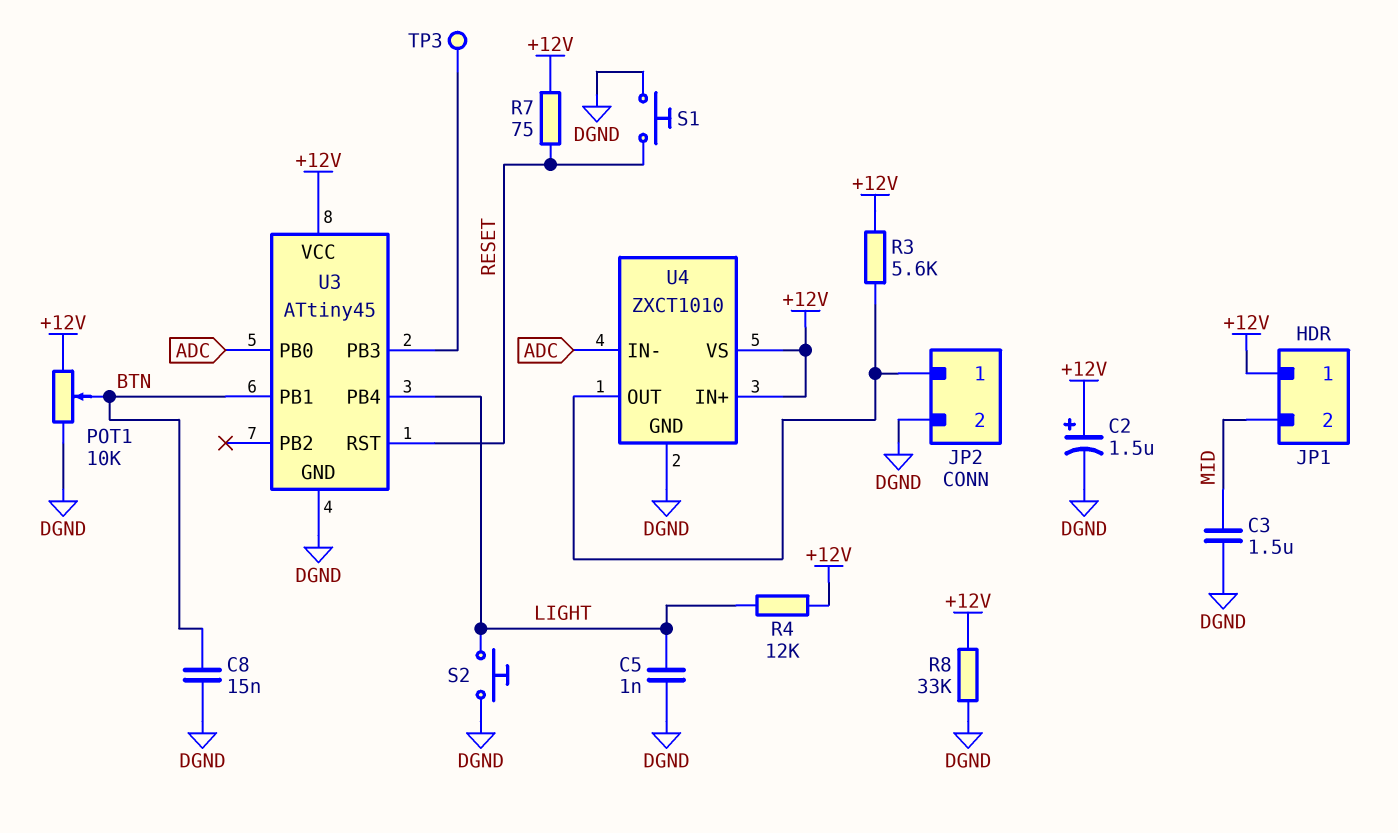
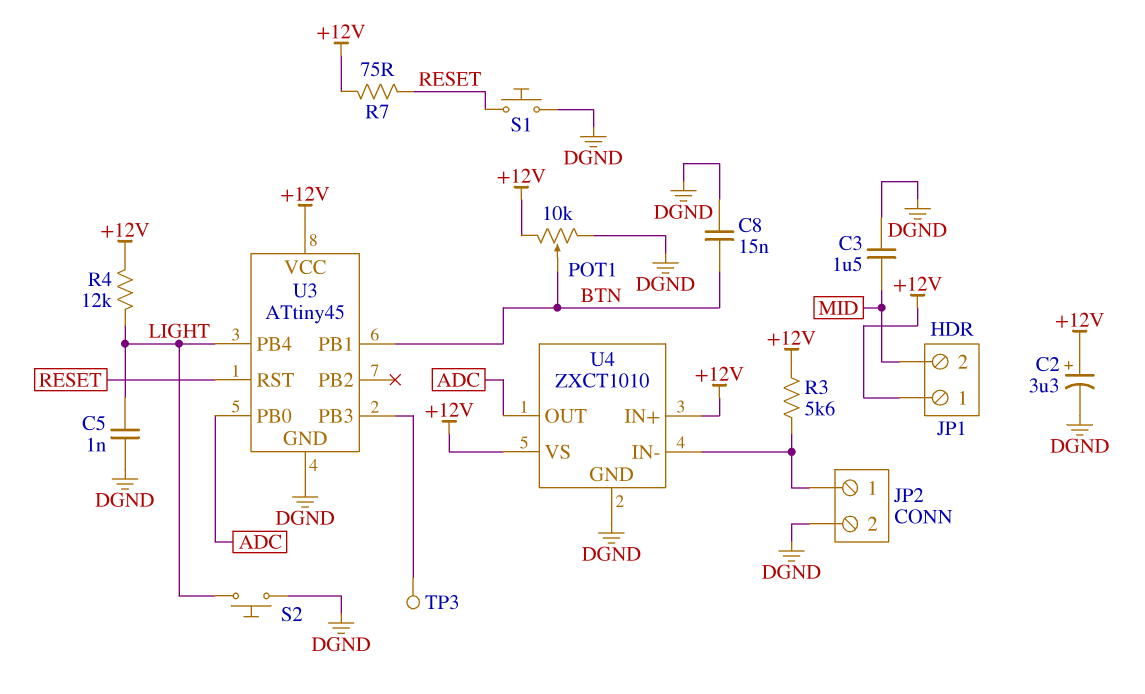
C2: 1.5uF (plus +12V, minus DGND) -> 3.3uF (plus +12V, minus DGND)
R8: 33k (+12V, DGND) -> none
U4 pin IN-: ADC -> JP2/1
U4 pin OUT: JP2/1 -> ADC

